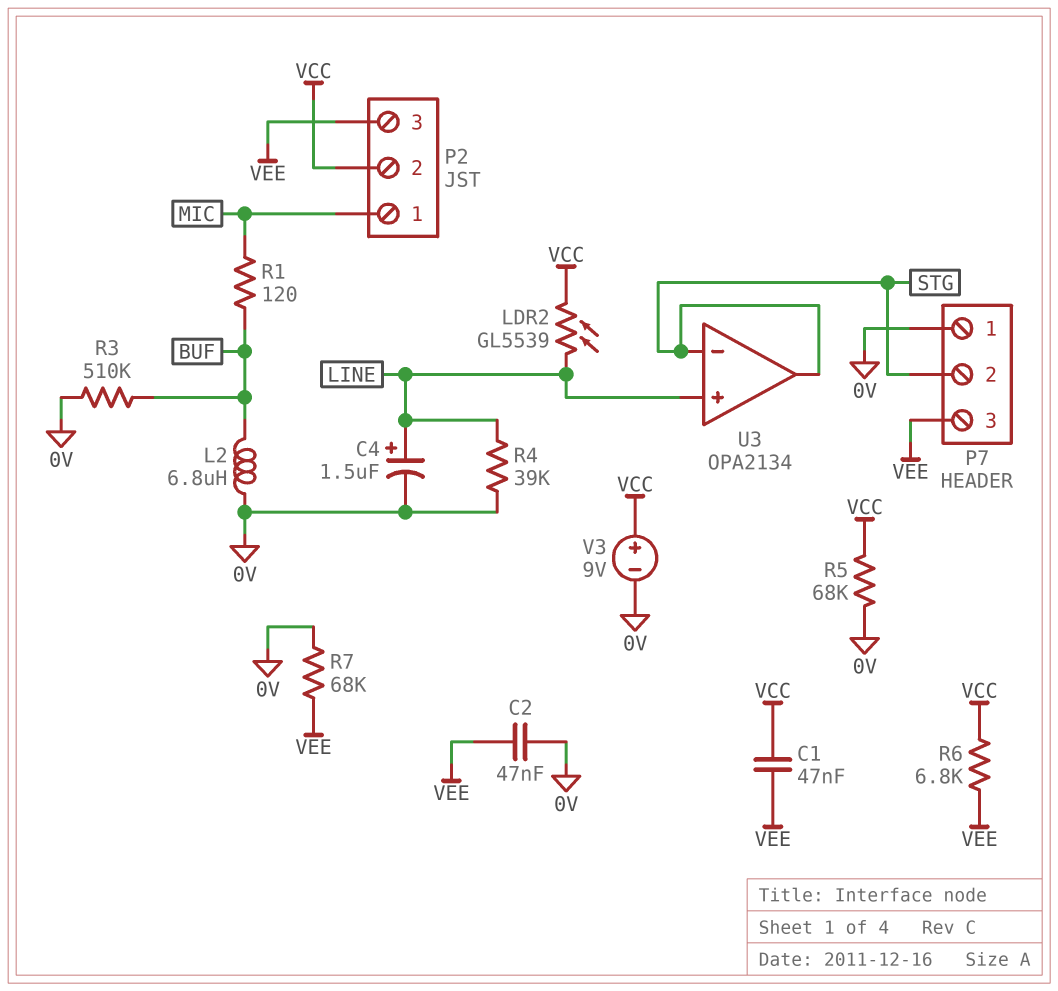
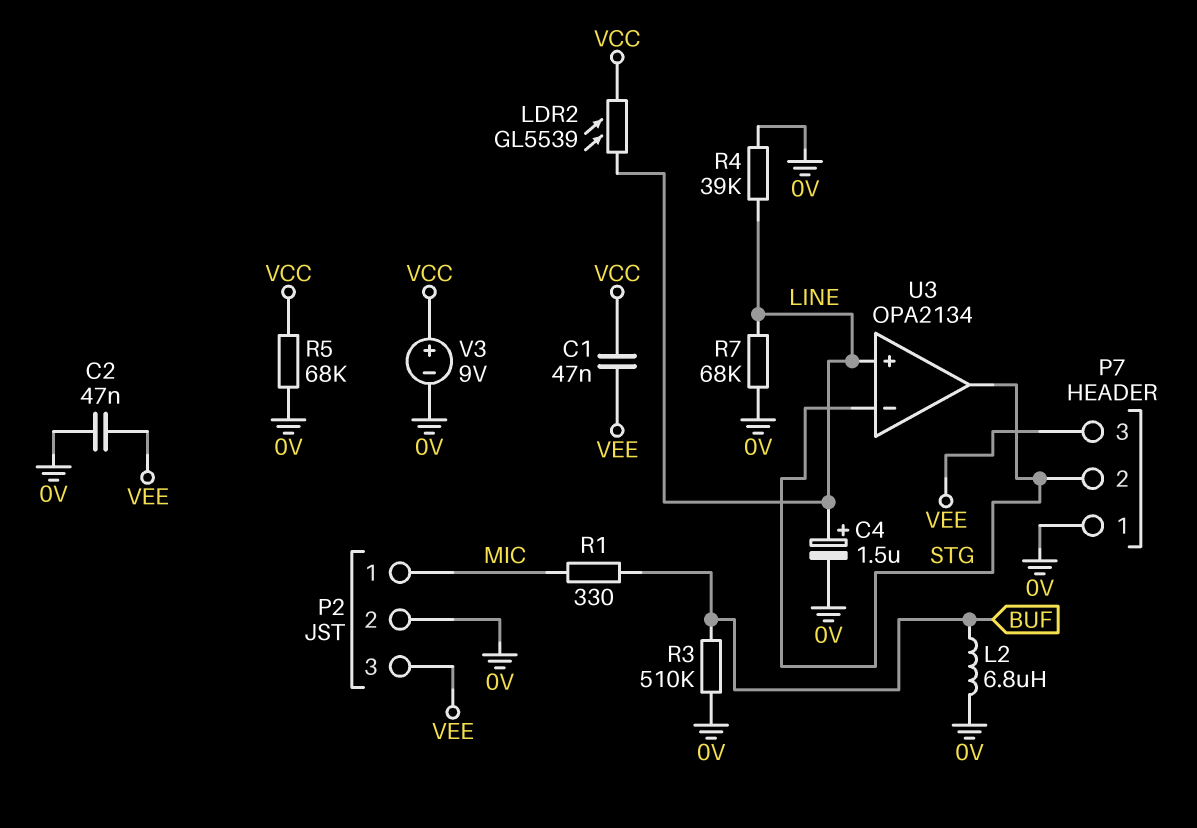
P2 pin 2: VCC -> 0V
R1: 120 (BUF, MIC) -> 330 (BUF, MIC)
R6: 6.8k (VCC, VEE) -> none
R7: 68k (0V, VEE) -> 68k (0V, LINE)

